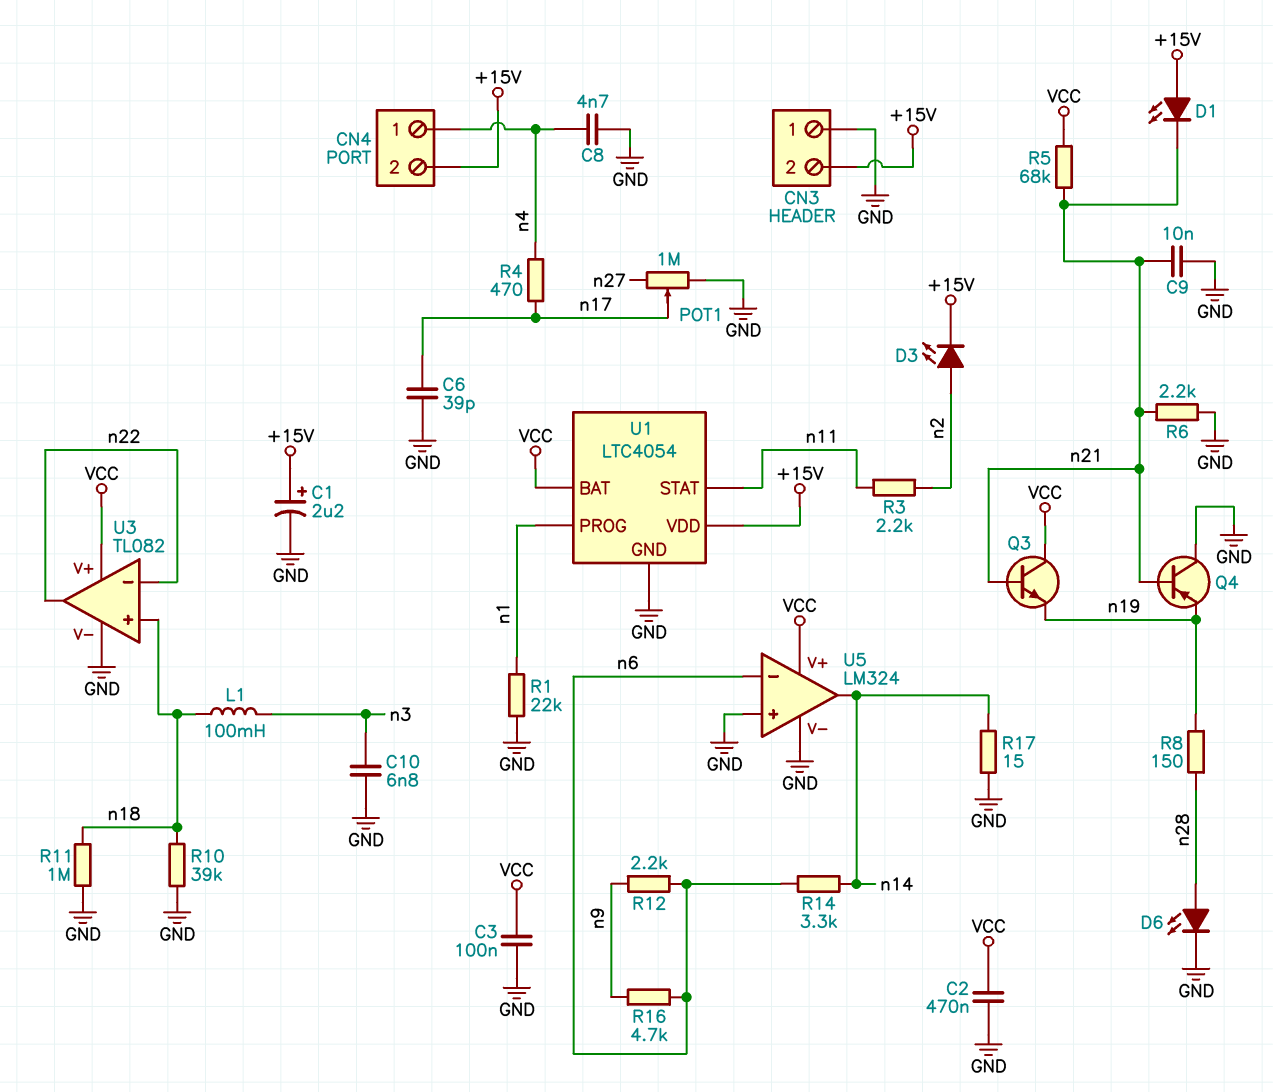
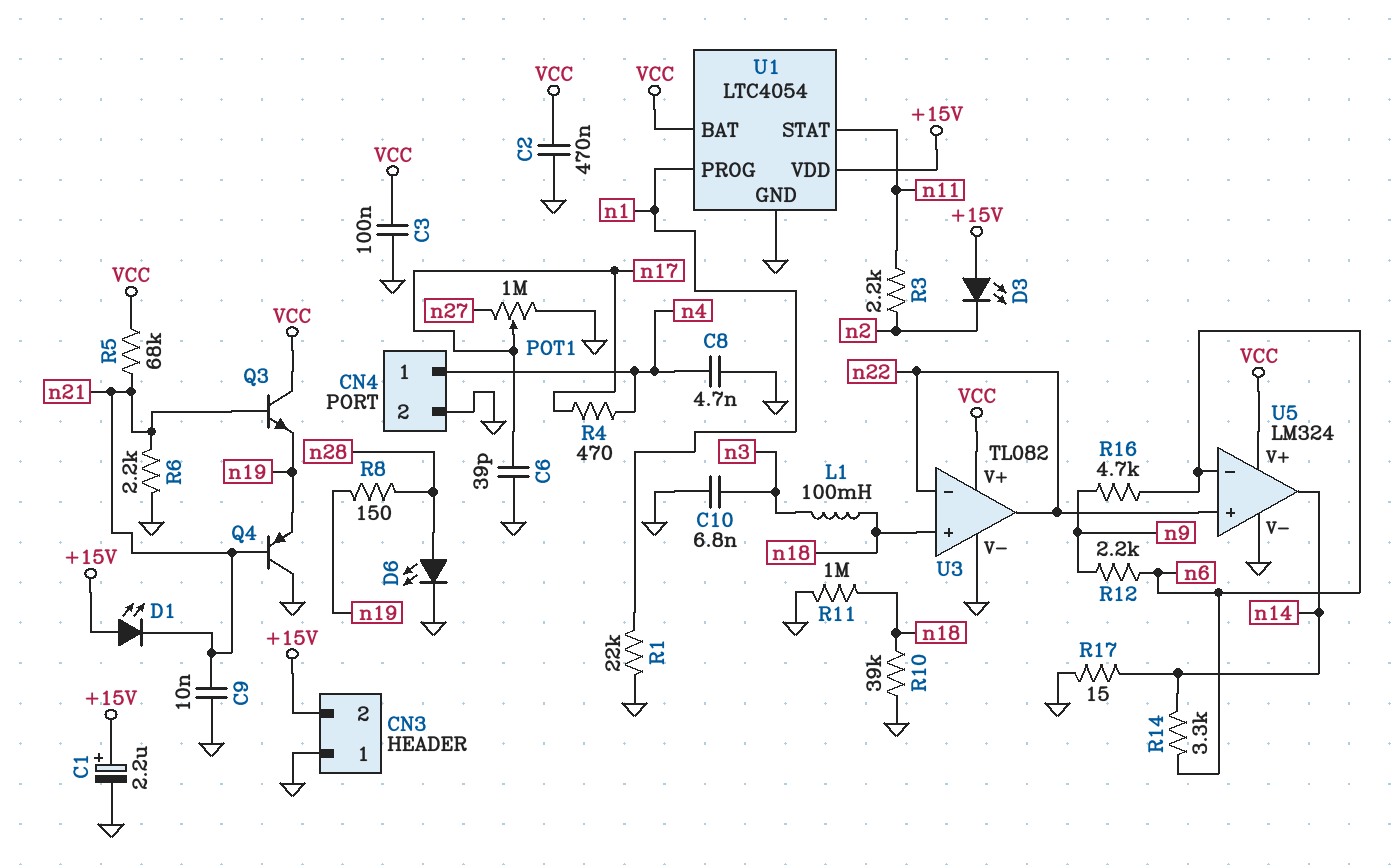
CN4 pin 2: +15V -> GND
D3: LED (A n2, K +15V) -> LED (A +15V, K n2)
U5 pin in+: GND -> n22

